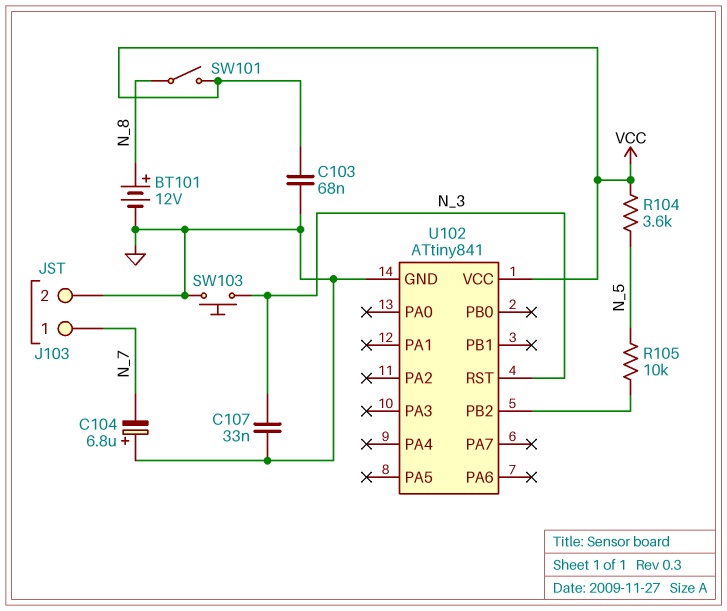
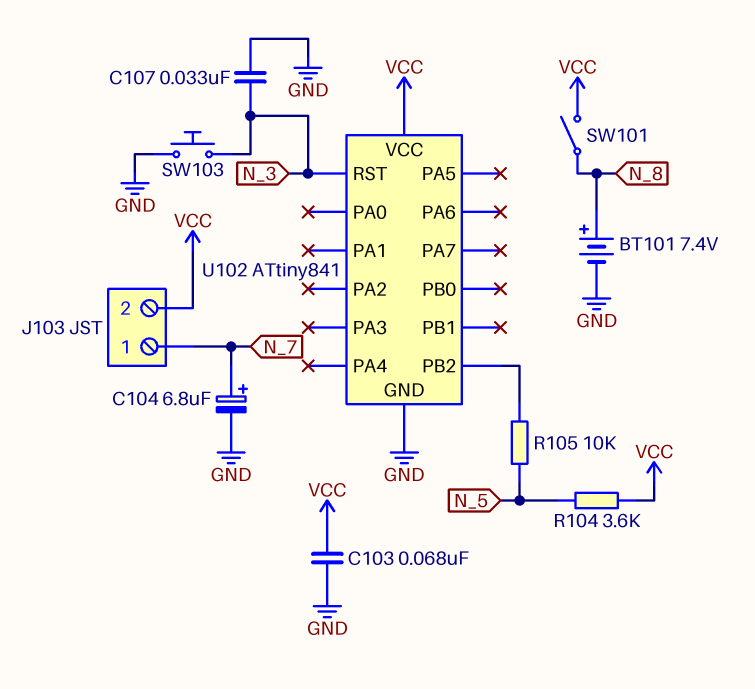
BT101: 12V (plus N_8, minus GND) -> 7.4V (plus N_8, minus GND)
C104: 6.8uF (plus GND, minus N_7) -> 6.8uF (plus N_7, minus GND)
J103 pin 2: GND -> VCC

